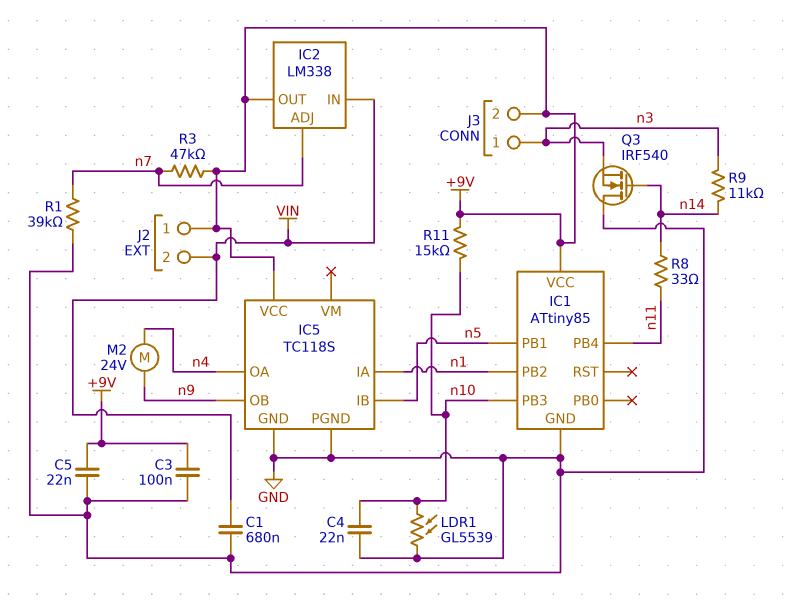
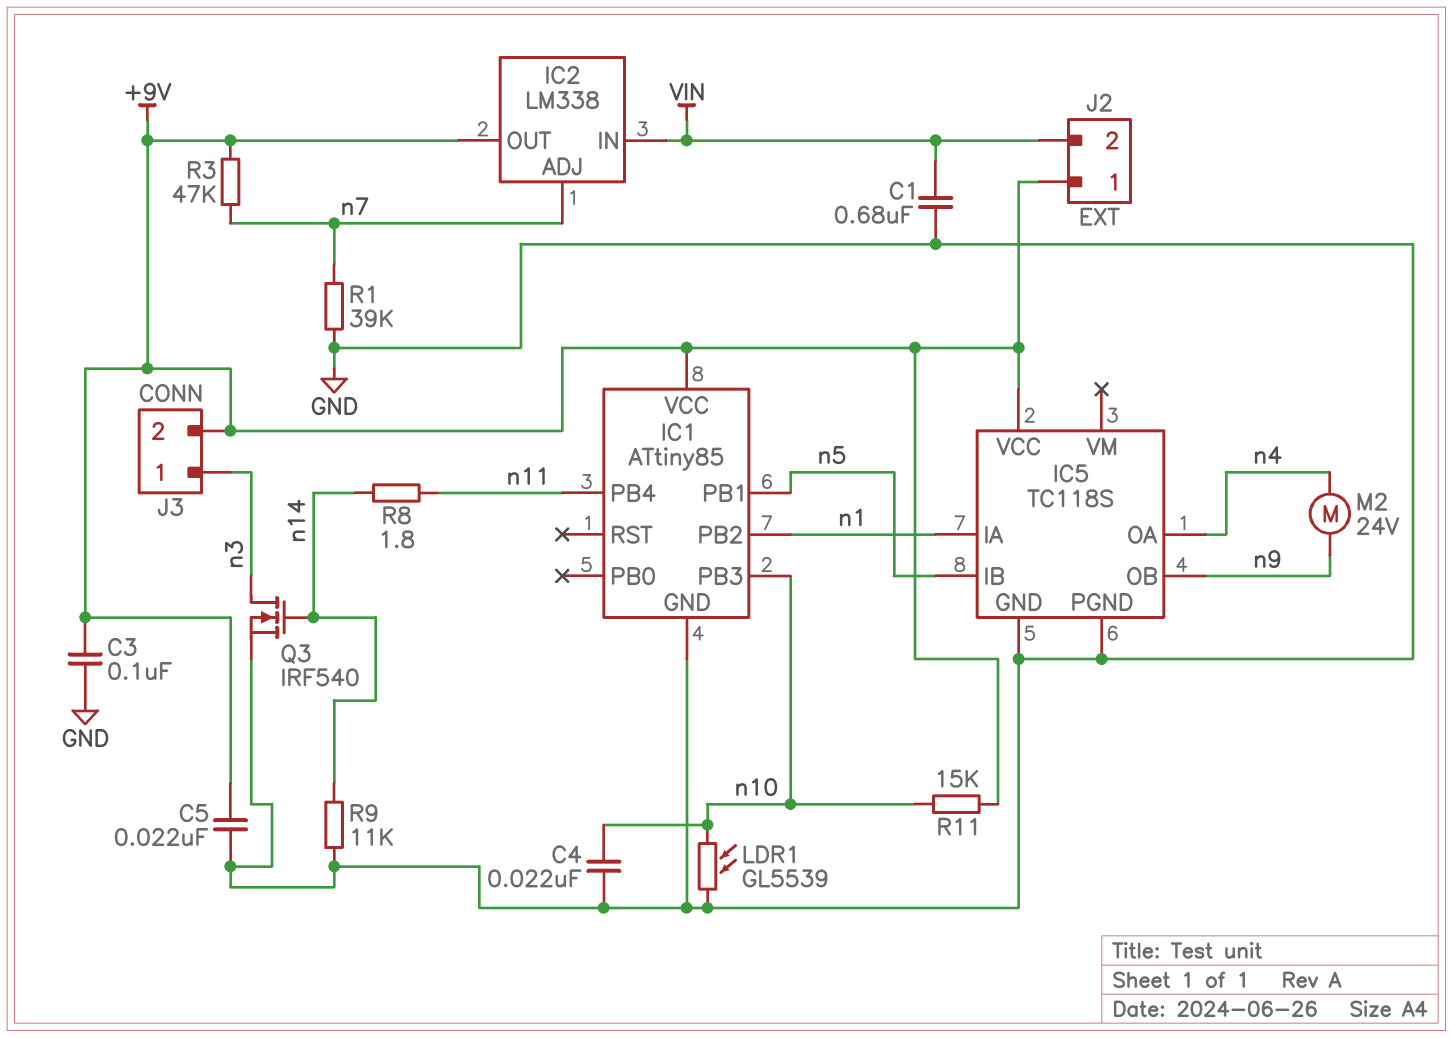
Q3: NMOS IRF540 (G n14, D GND, S n3) -> NMOS IRF540 (G n14, D n3, S GND)
R8: 33 (n11, n14) -> 1.8 (n11, n14)
R9: 11k (n3, n14) -> 11k (GND, n14)

